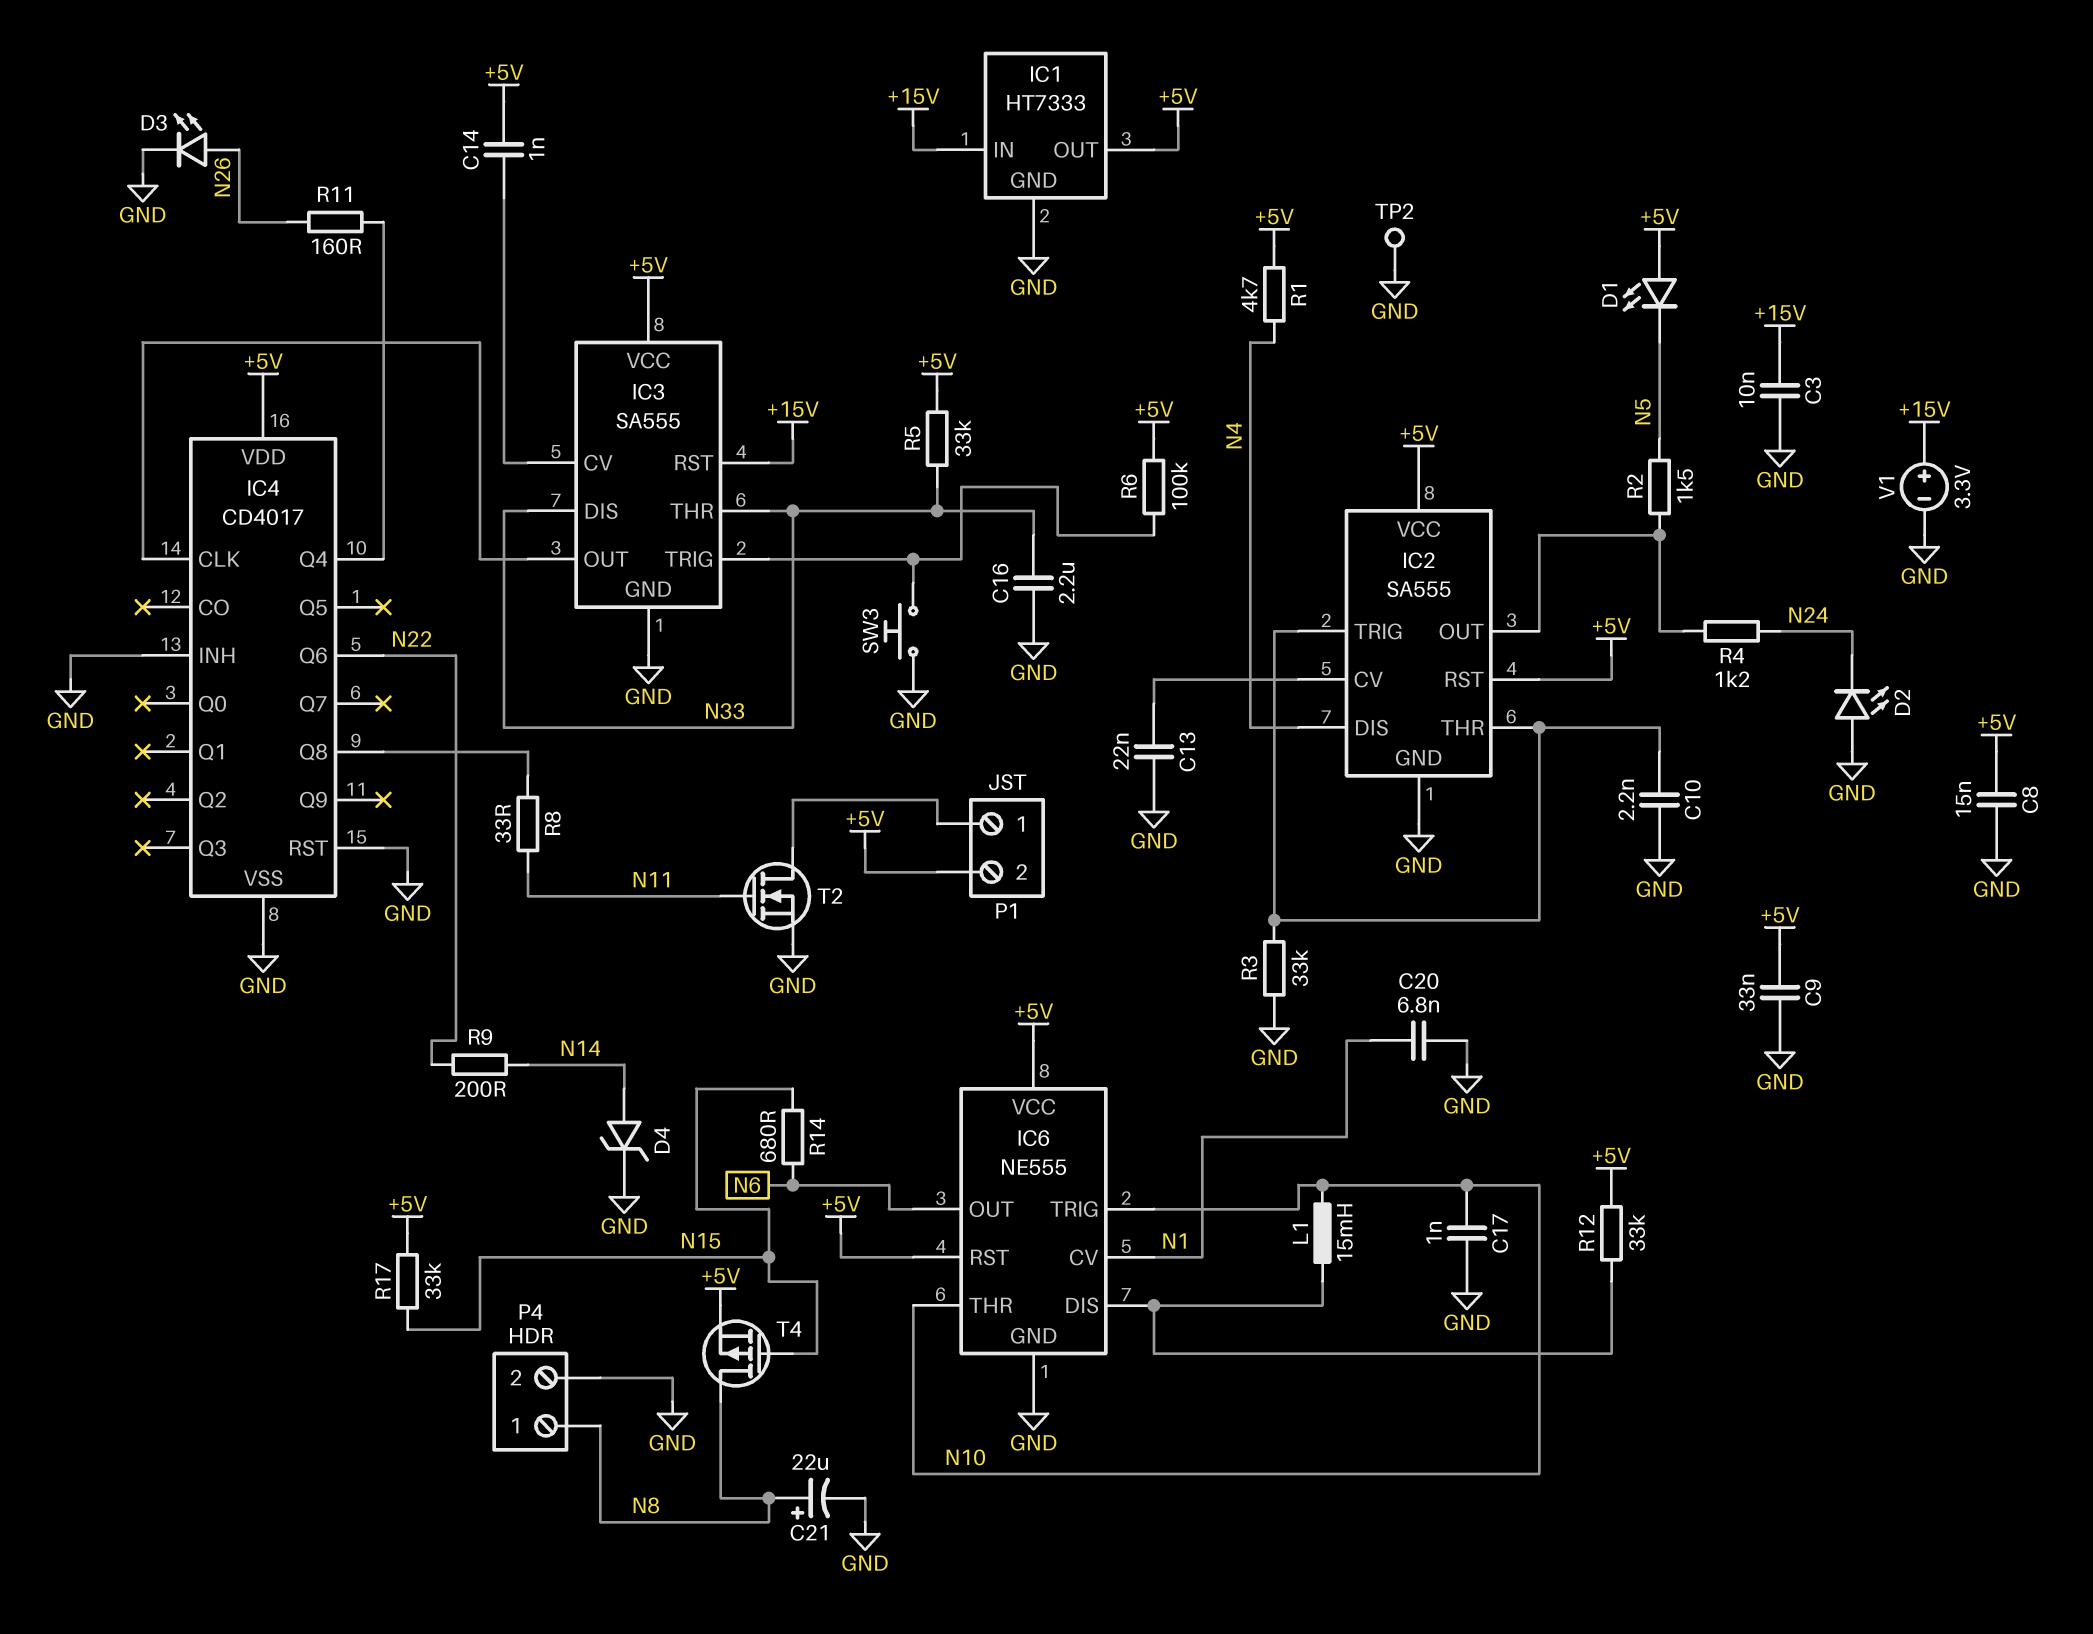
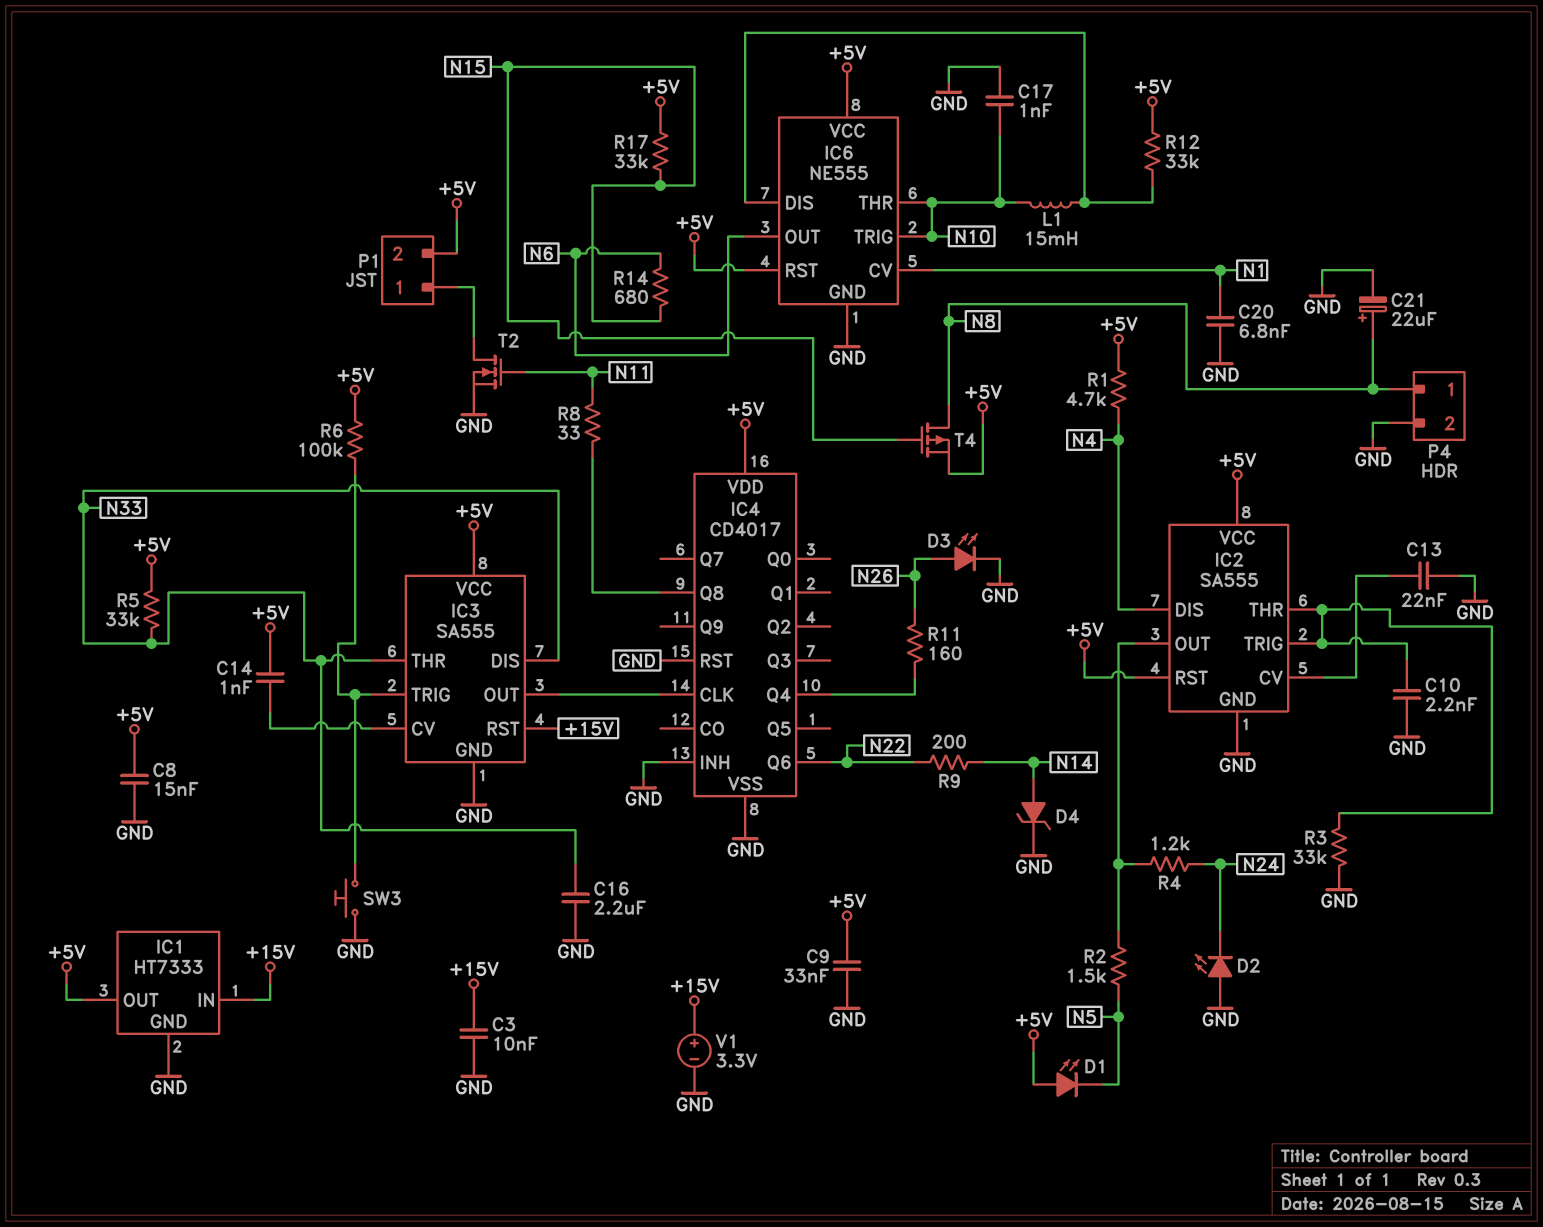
TP2: test point (GND) -> none

